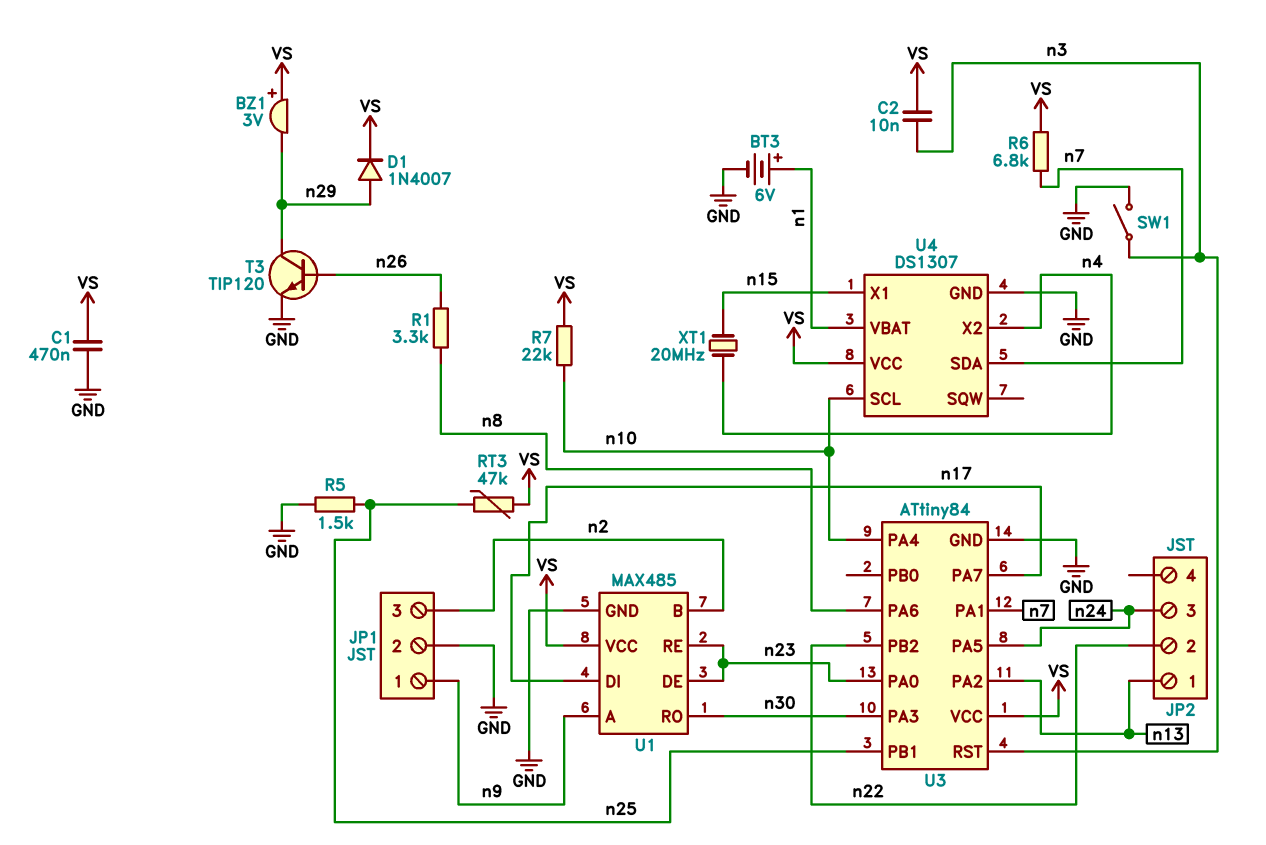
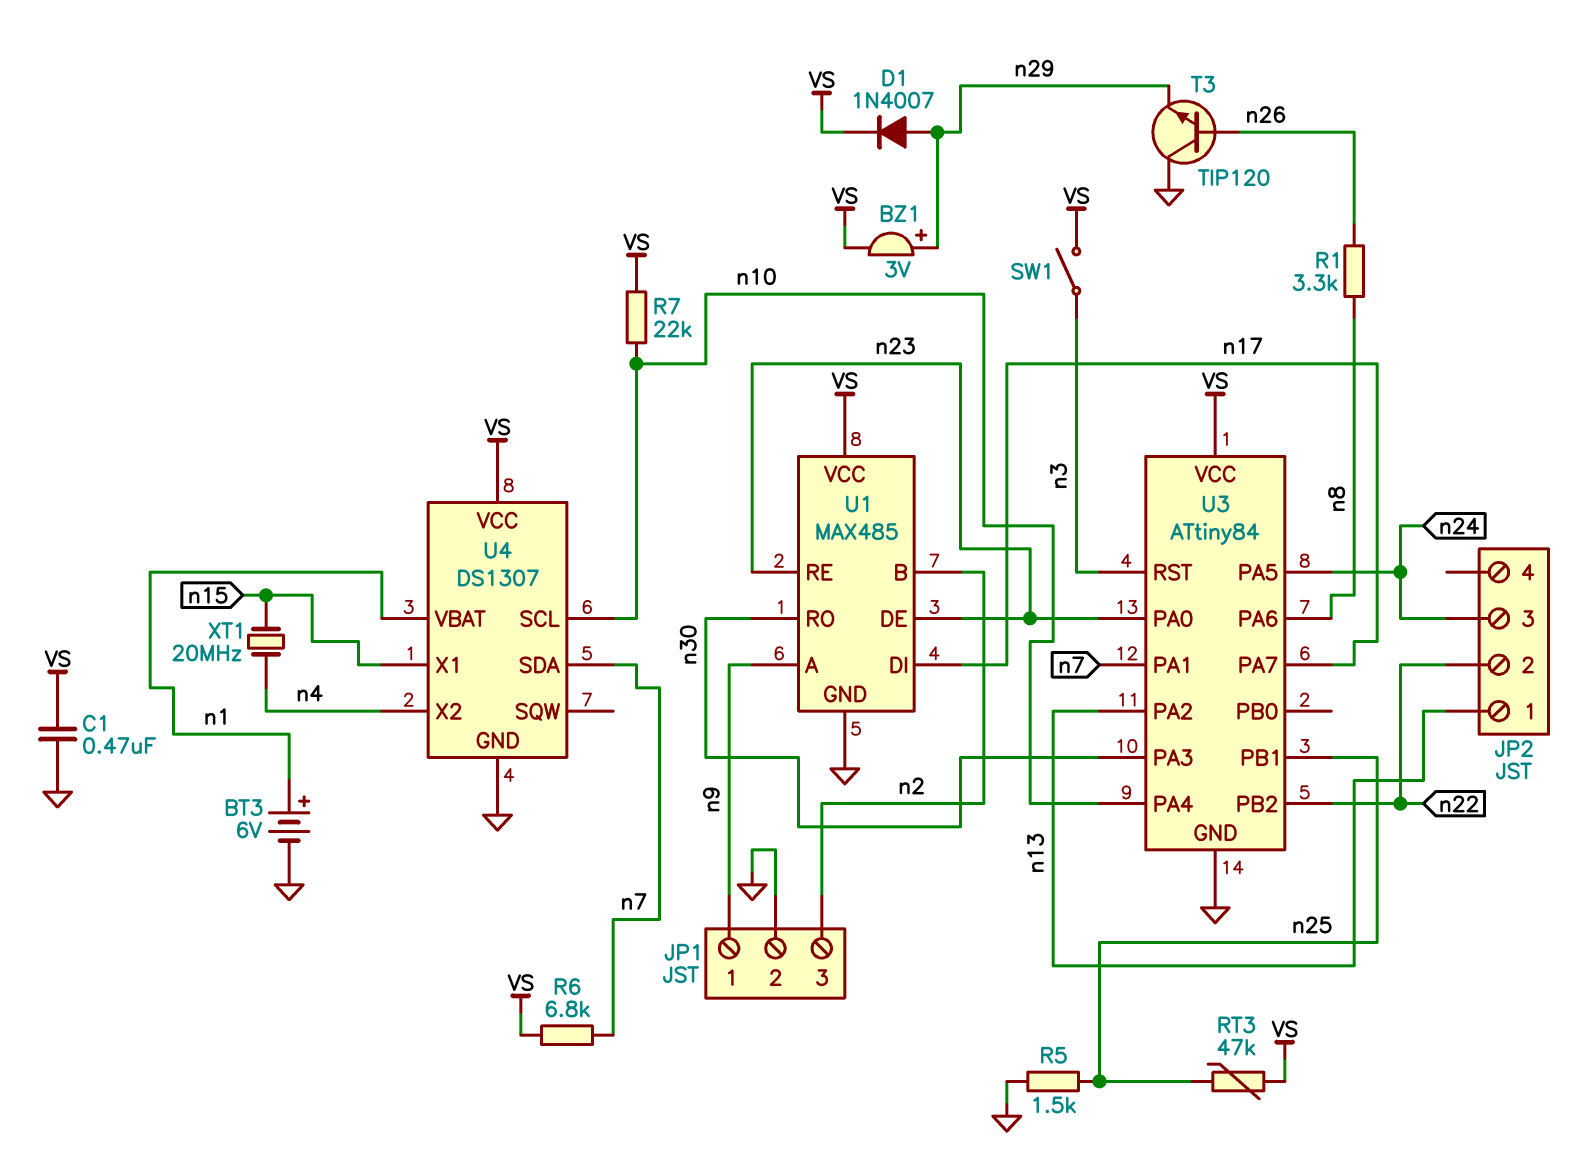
BZ1: buzzer 3V (plus VS, minus n29) -> buzzer 3V (plus n29, minus VS)
C2: 10nF (VS, n3) -> none
SW1: switch (GND, n3) -> switch (VS, n3)
T3: NPN TIP120 (B n26, C n29, E GND) -> NPN TIP120 (B n26, C GND, E n29)

